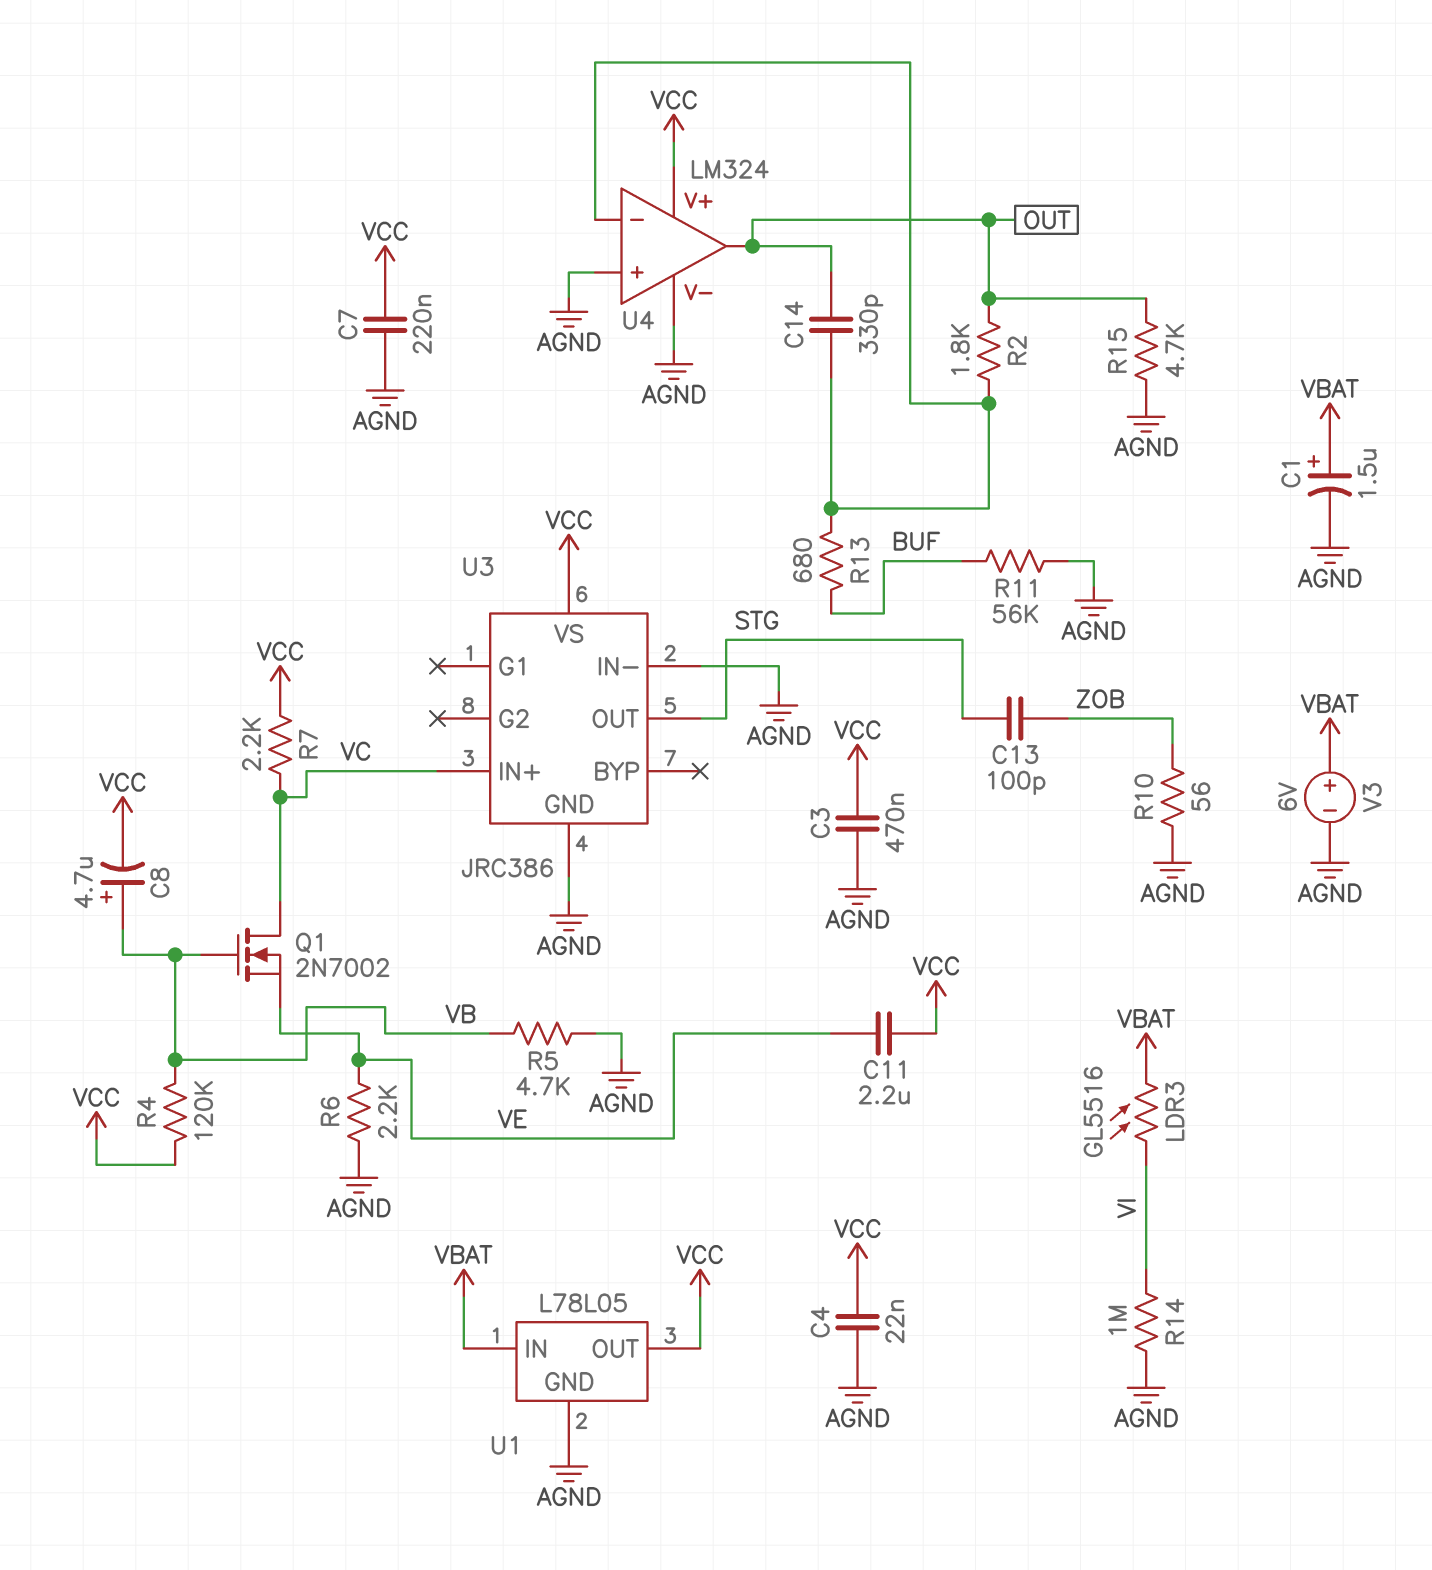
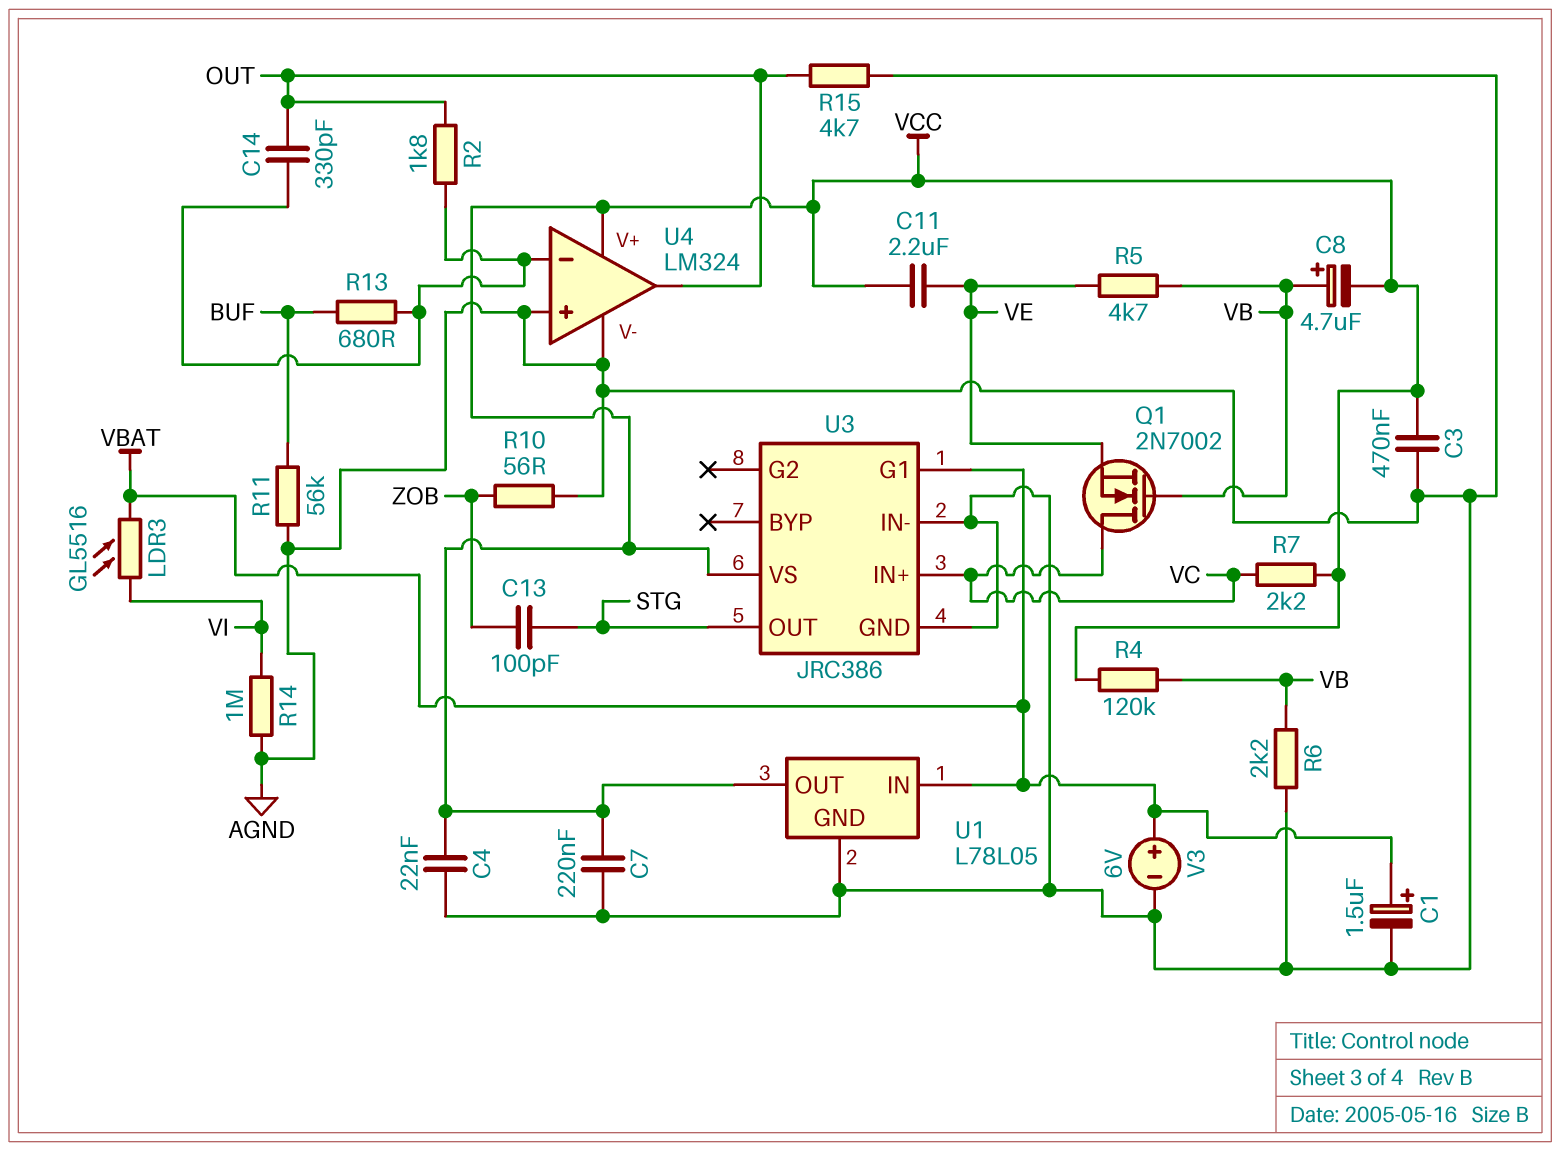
R5: 4.7k (AGND, VB) -> 4.7k (VB, VE)
R6: 2.2k (AGND, VE) -> 2.2k (AGND, VB)
U3 pin G1: none -> VBAT

